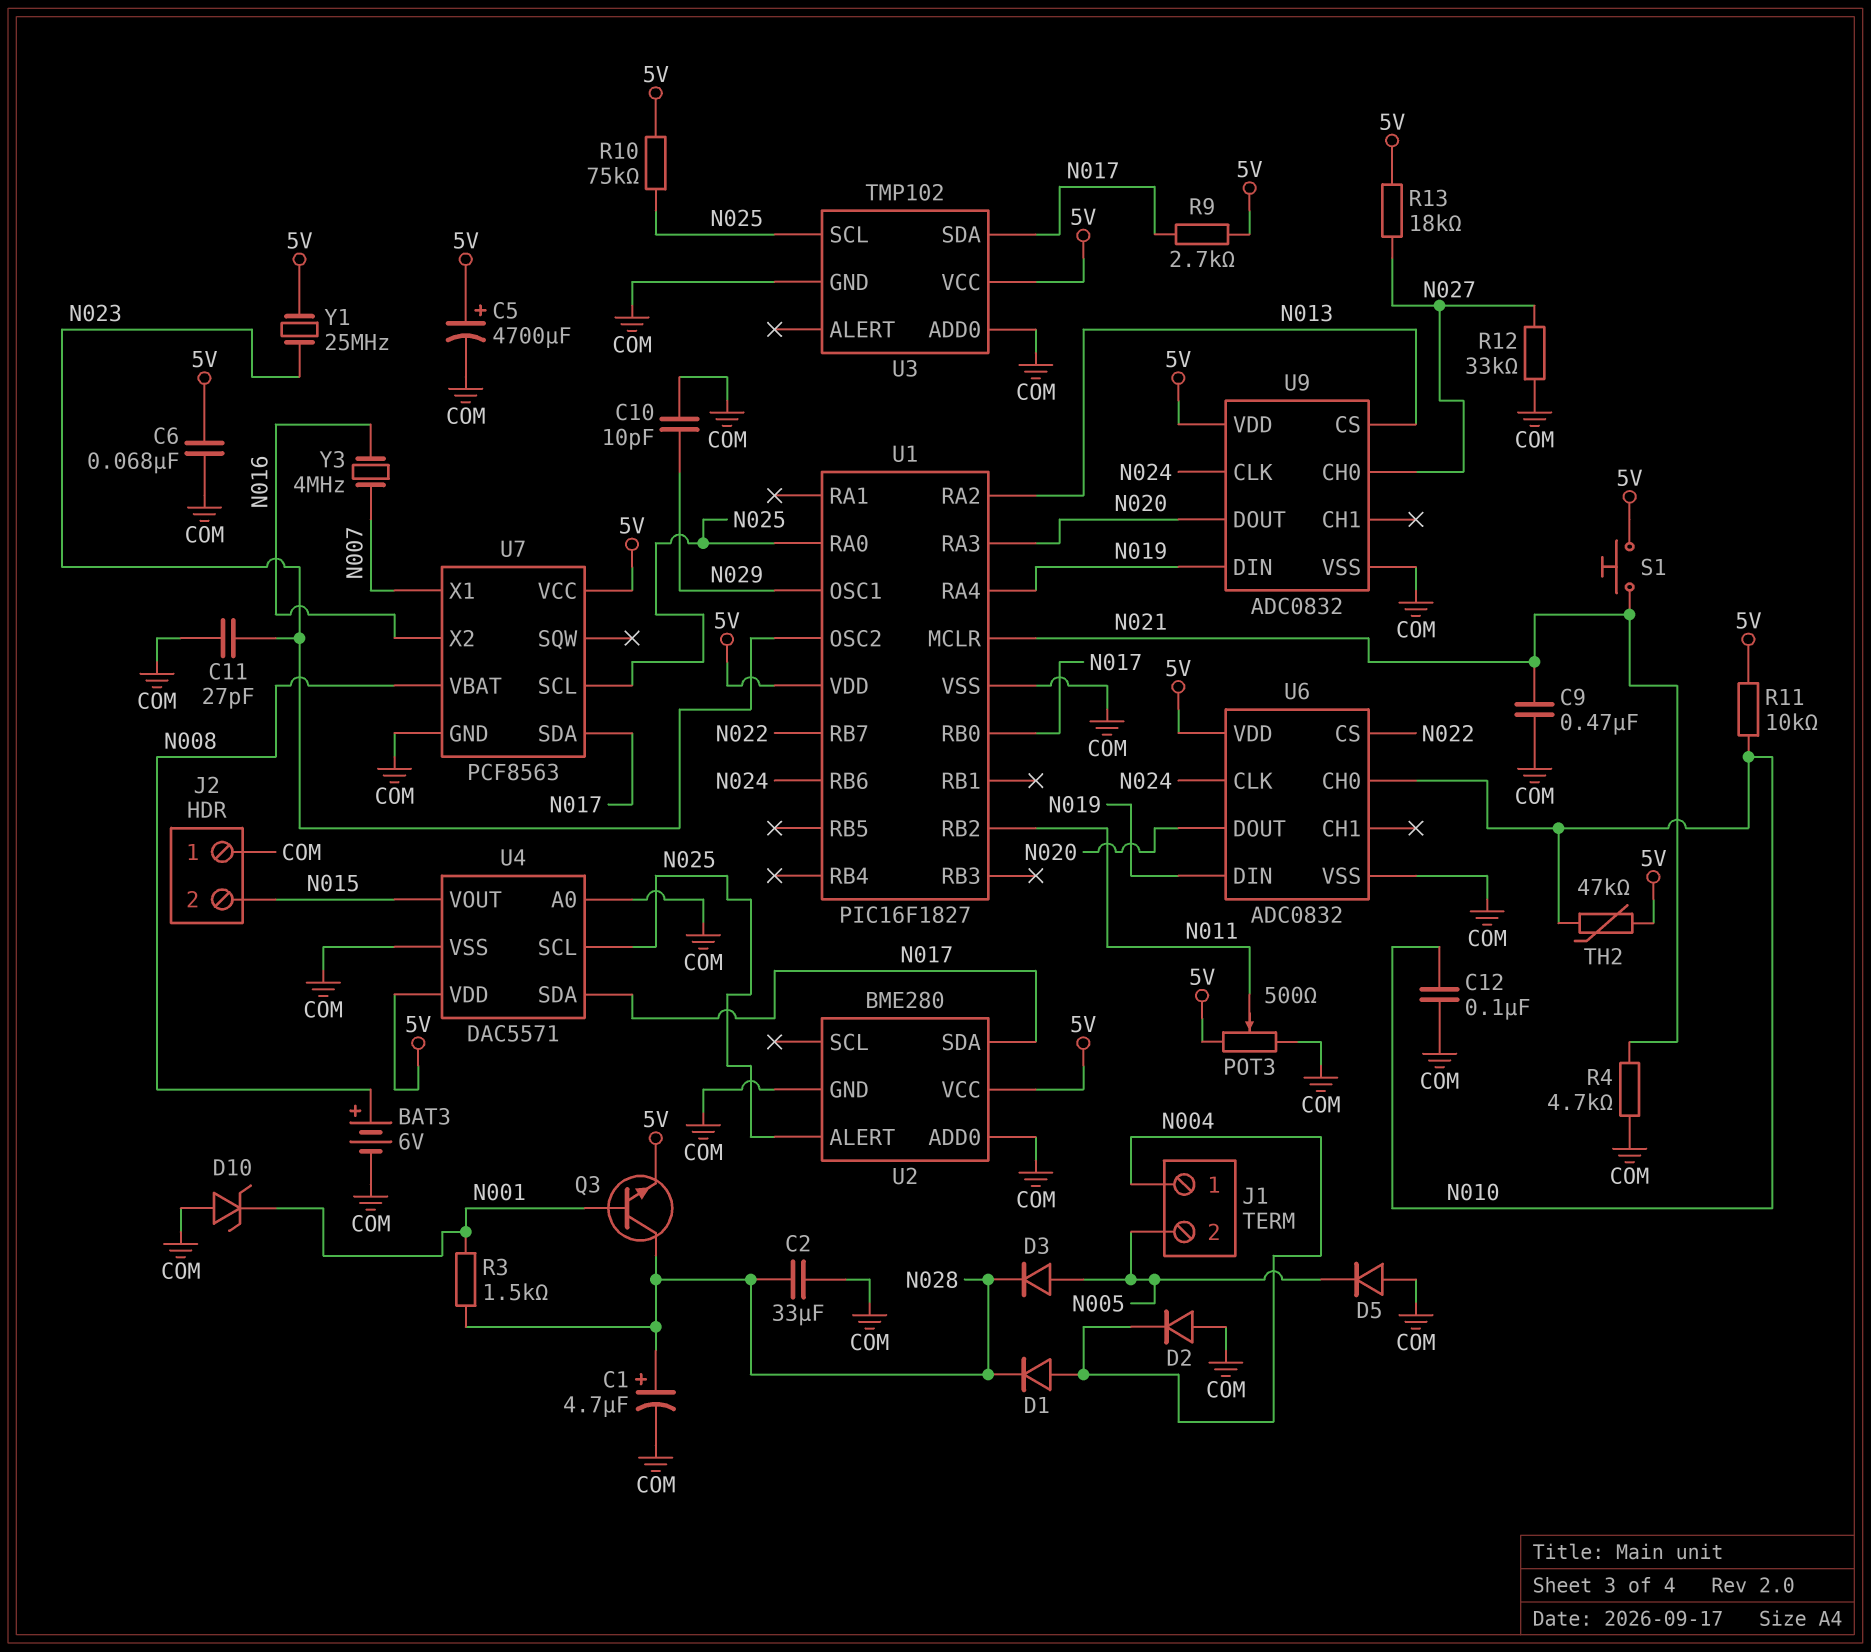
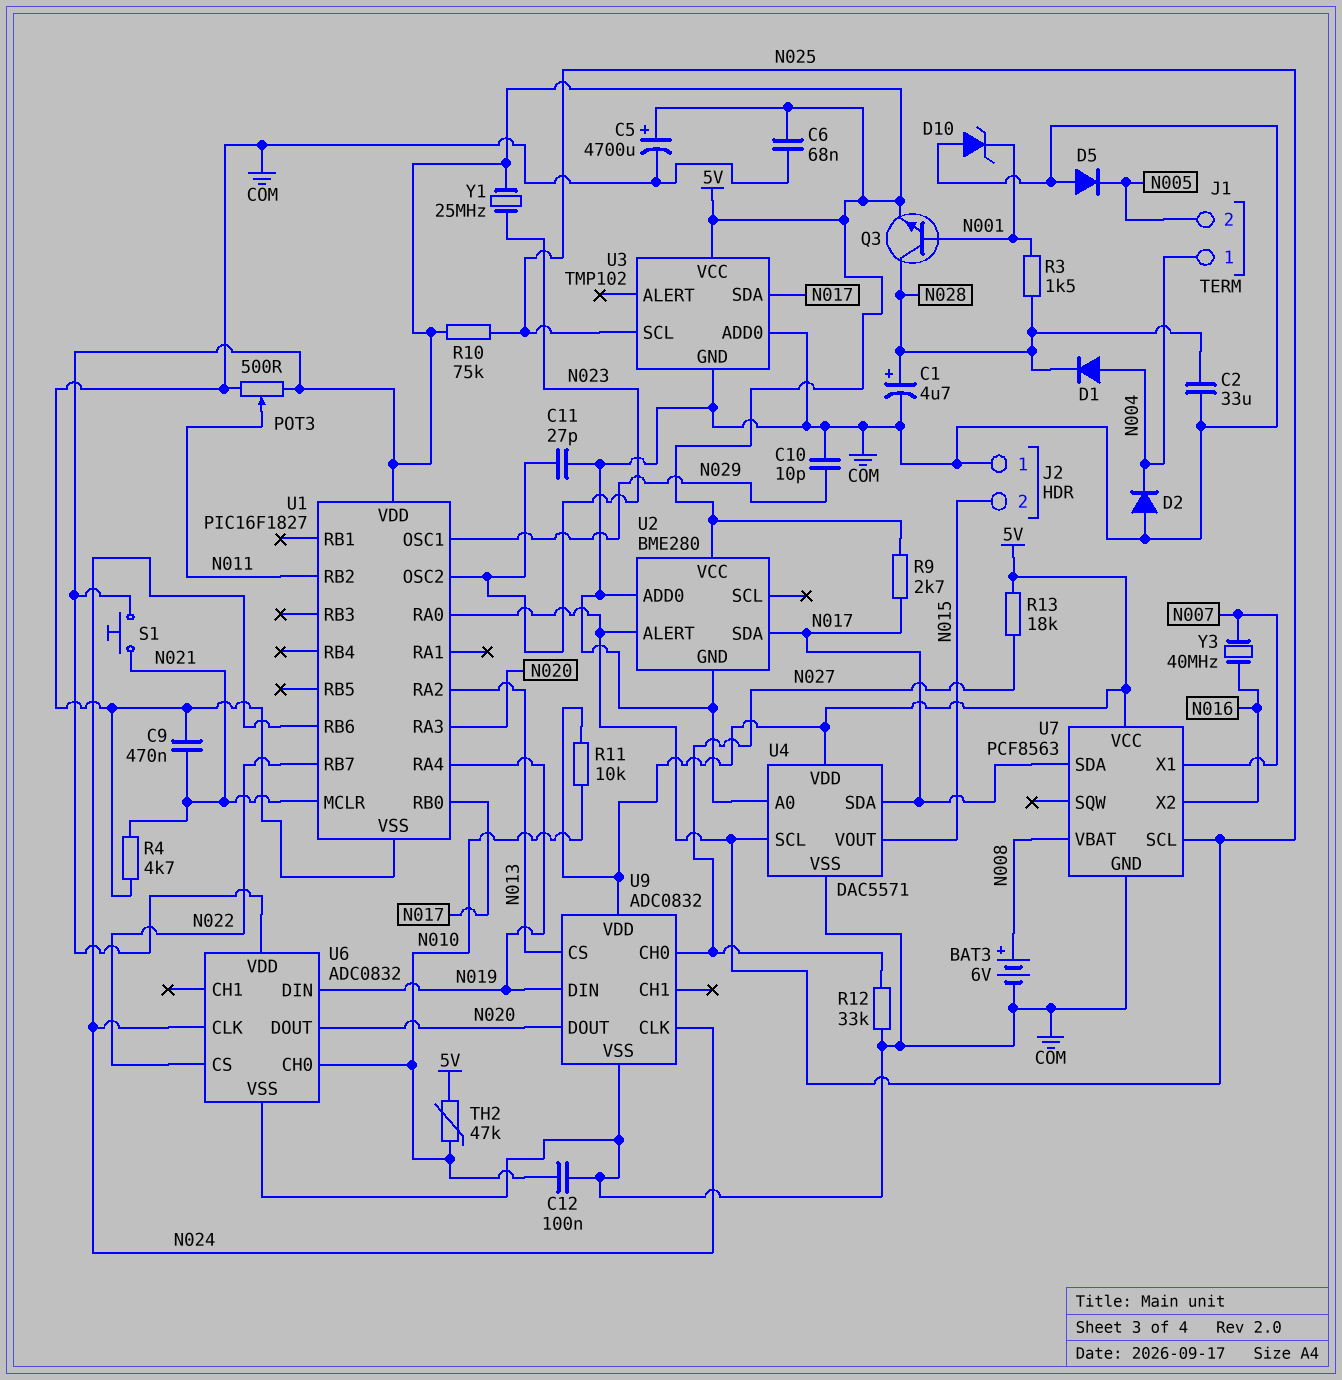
D3: diode (A N005, K N028) -> none
Y3: 4MHz (N007, N016) -> 40MHz (N007, N016)

